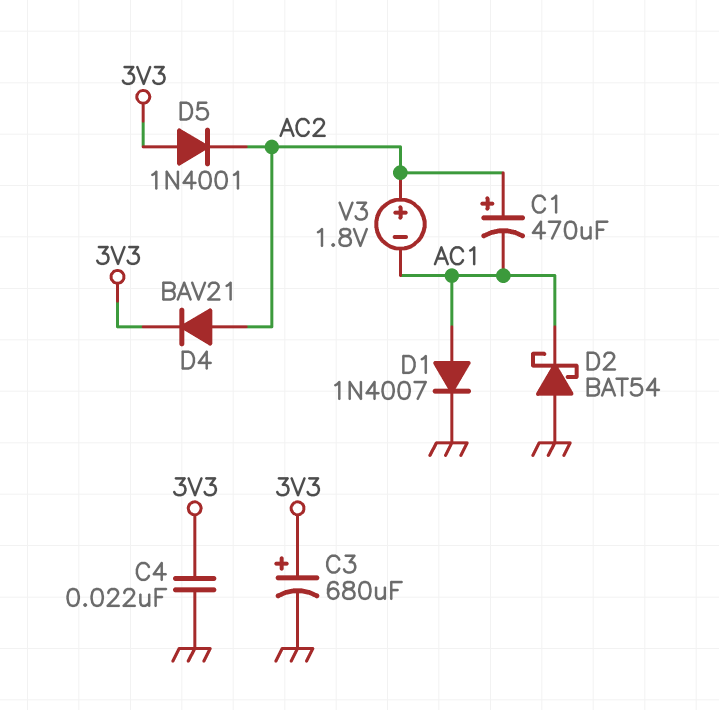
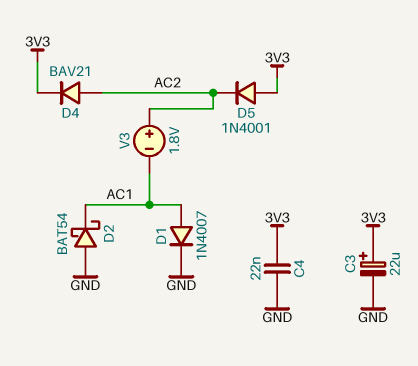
C1: 470uF (plus AC2, minus AC1) -> none
C3: 680uF (plus 3V3, minus GND) -> 22uF (plus 3V3, minus GND)

